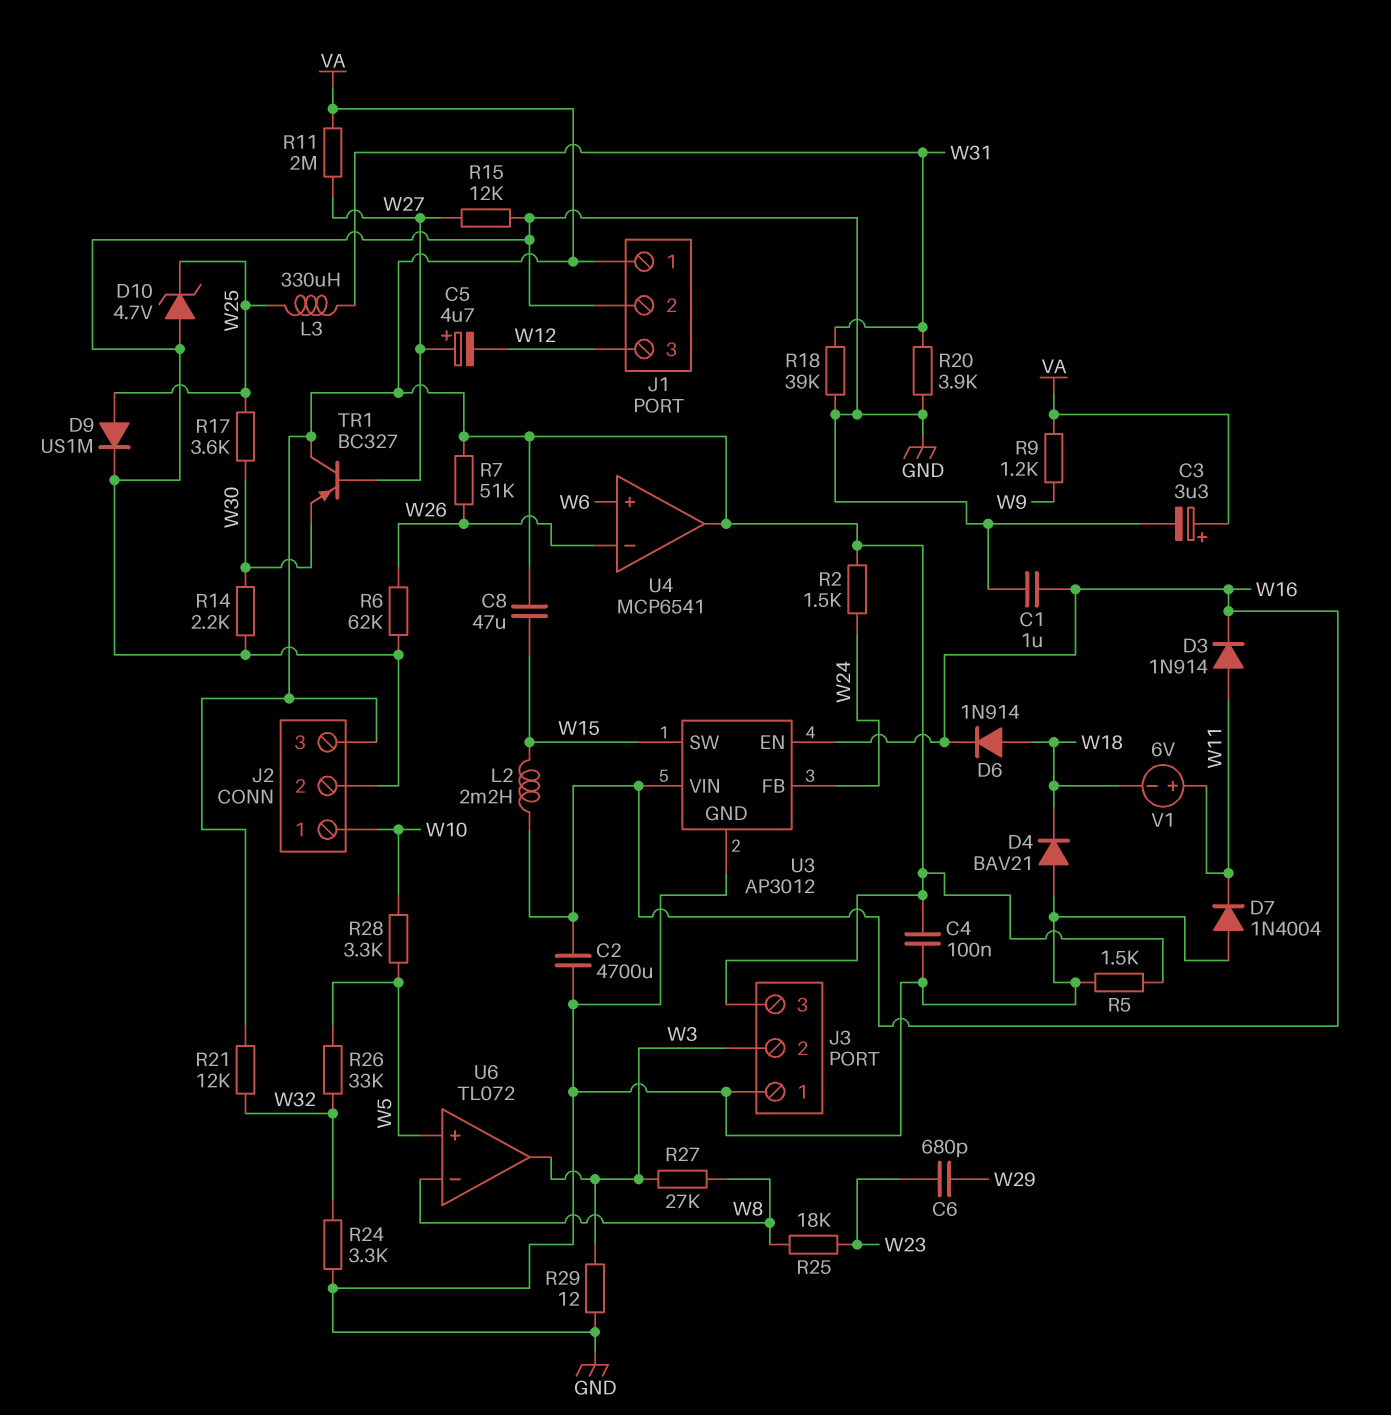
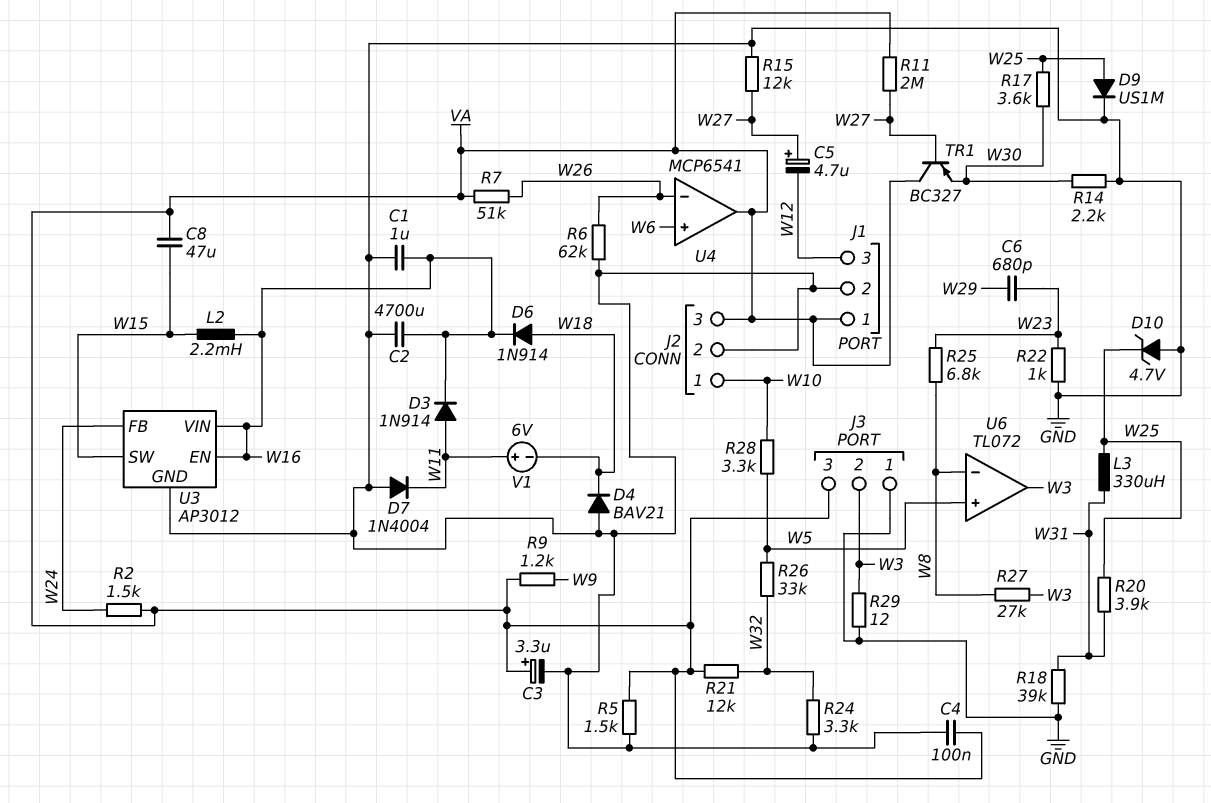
R20: 3.9k (GND, W31) -> 3.9k (W25, W31)
R22: none -> 1k (GND, W23)
R25: 18k (W8, W23) -> 6.8k (W8, W23)

